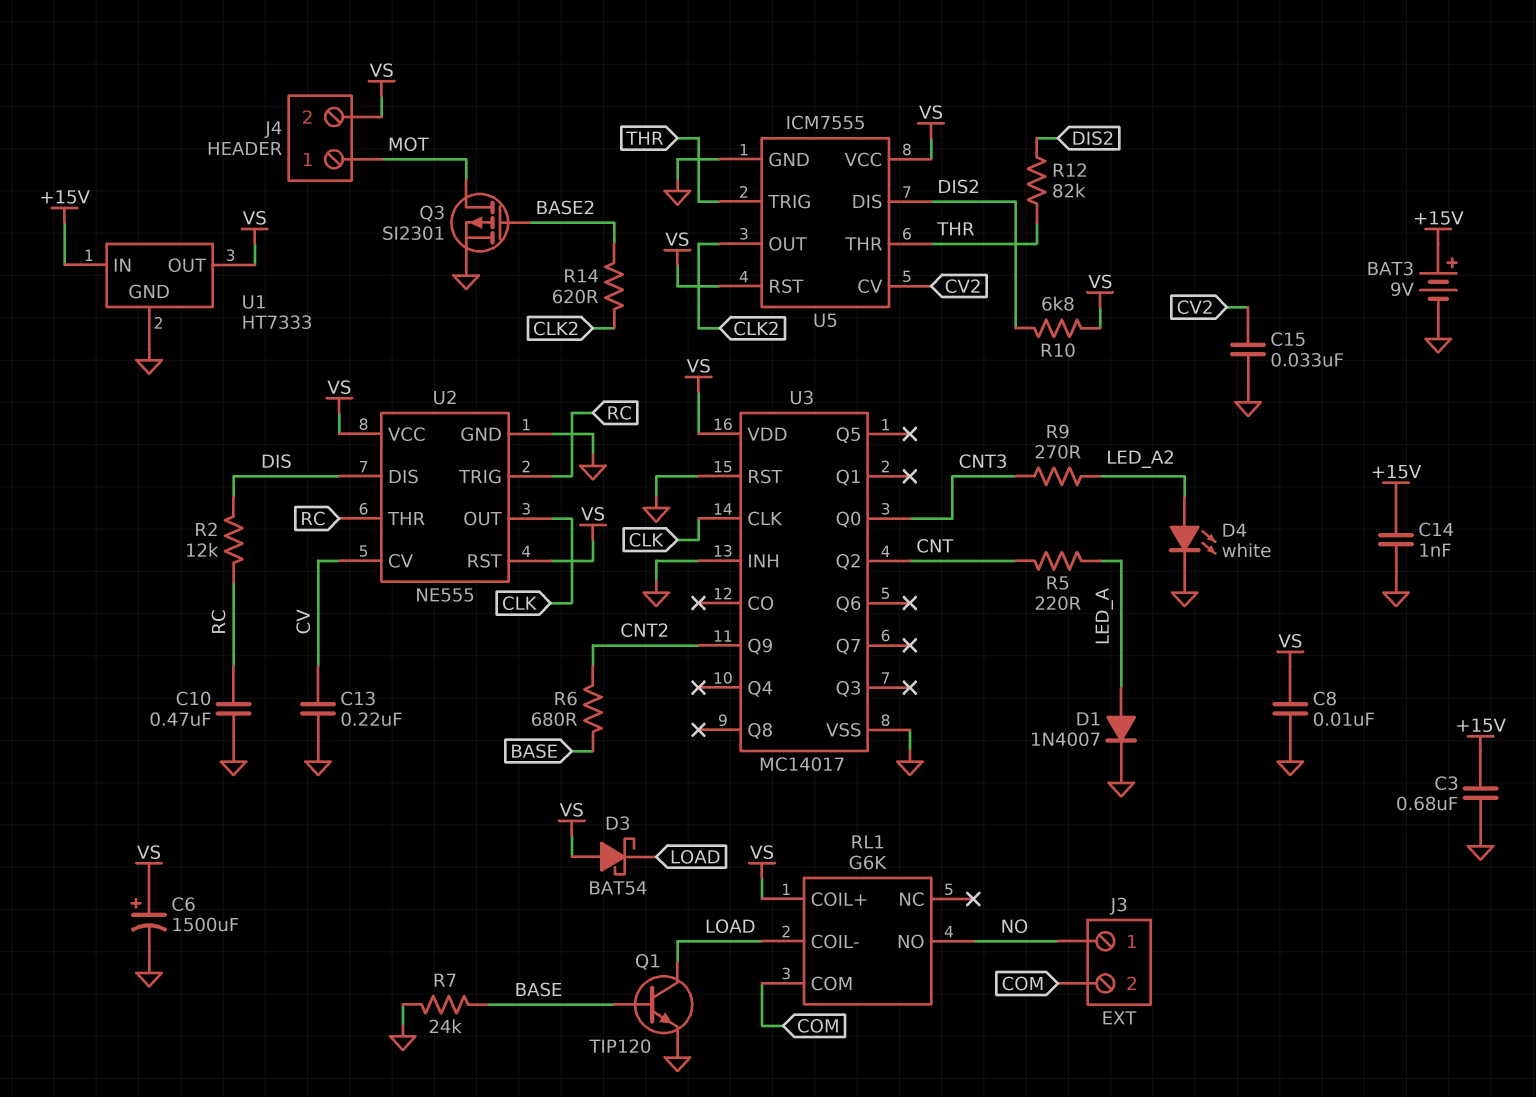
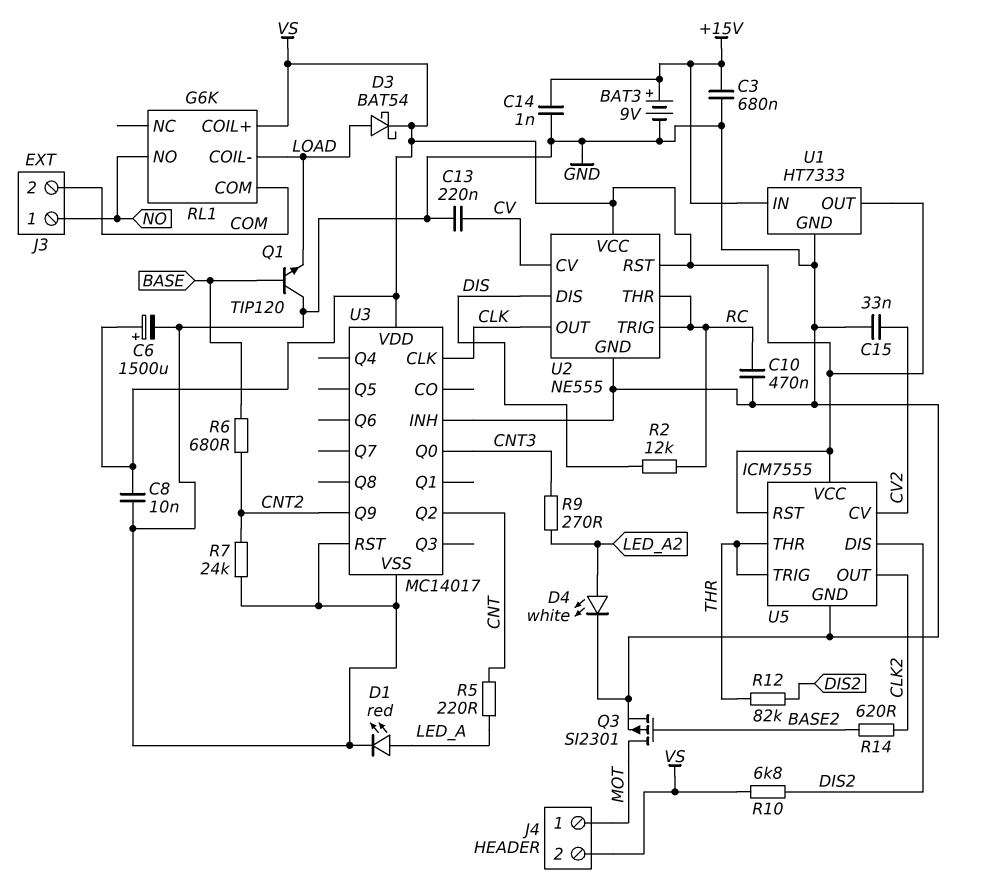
D1: diode 1N4007 (A LED_A, K GND) -> LED red (A LED_A, K GND)
D3: schottky BAT54 (A VS, K LOAD) -> schottky BAT54 (A LOAD, K VS)
Q1: NPN TIP120 (B BASE, C LOAD, E GND) -> NPN TIP120 (B BASE, C GND, E LOAD)
R7: 24k (BASE, GND) -> 24k (CNT2, GND)

